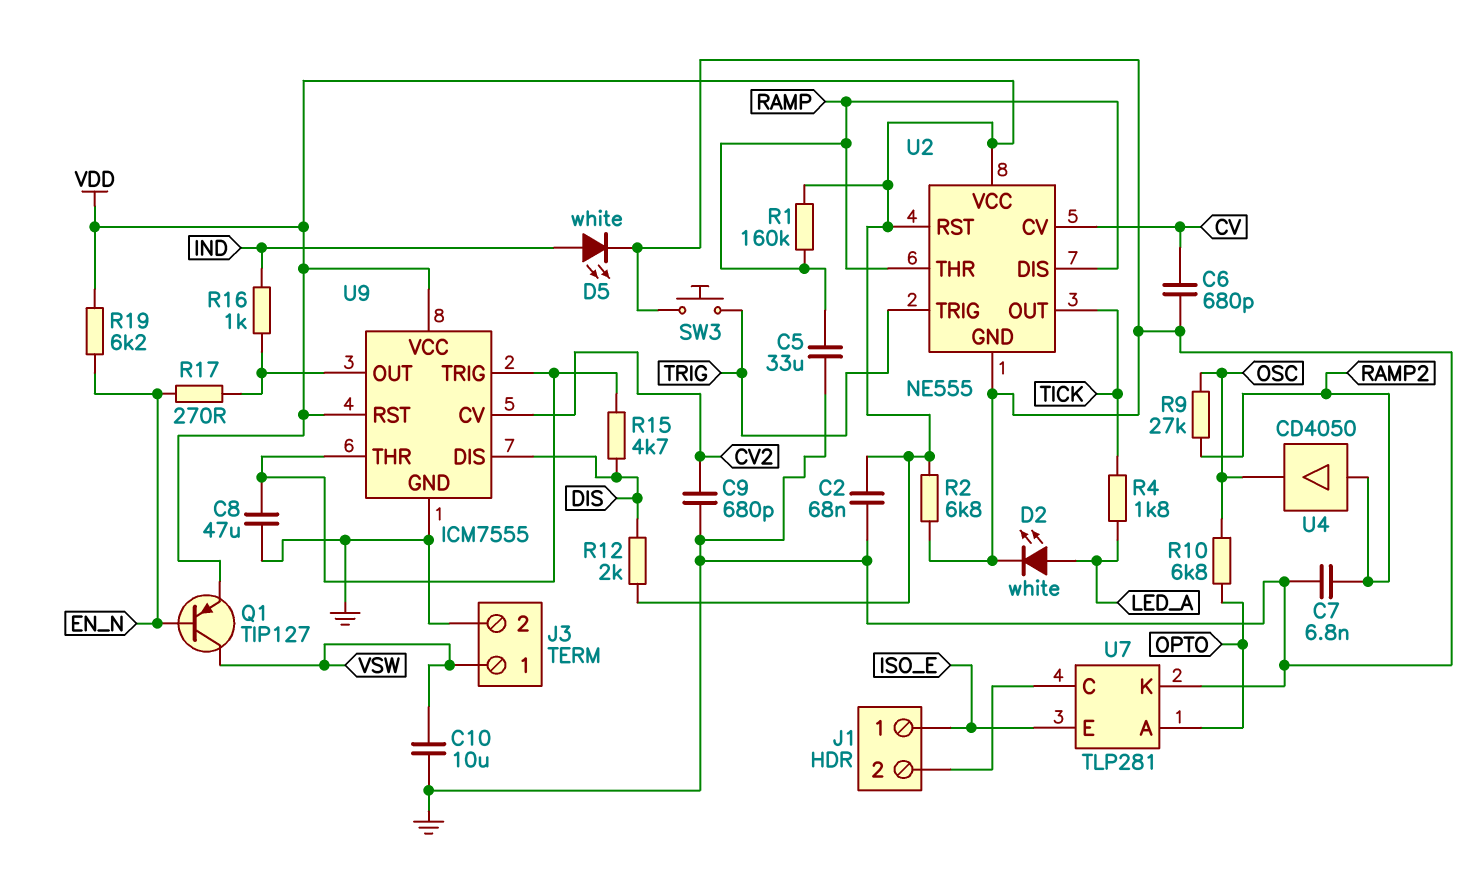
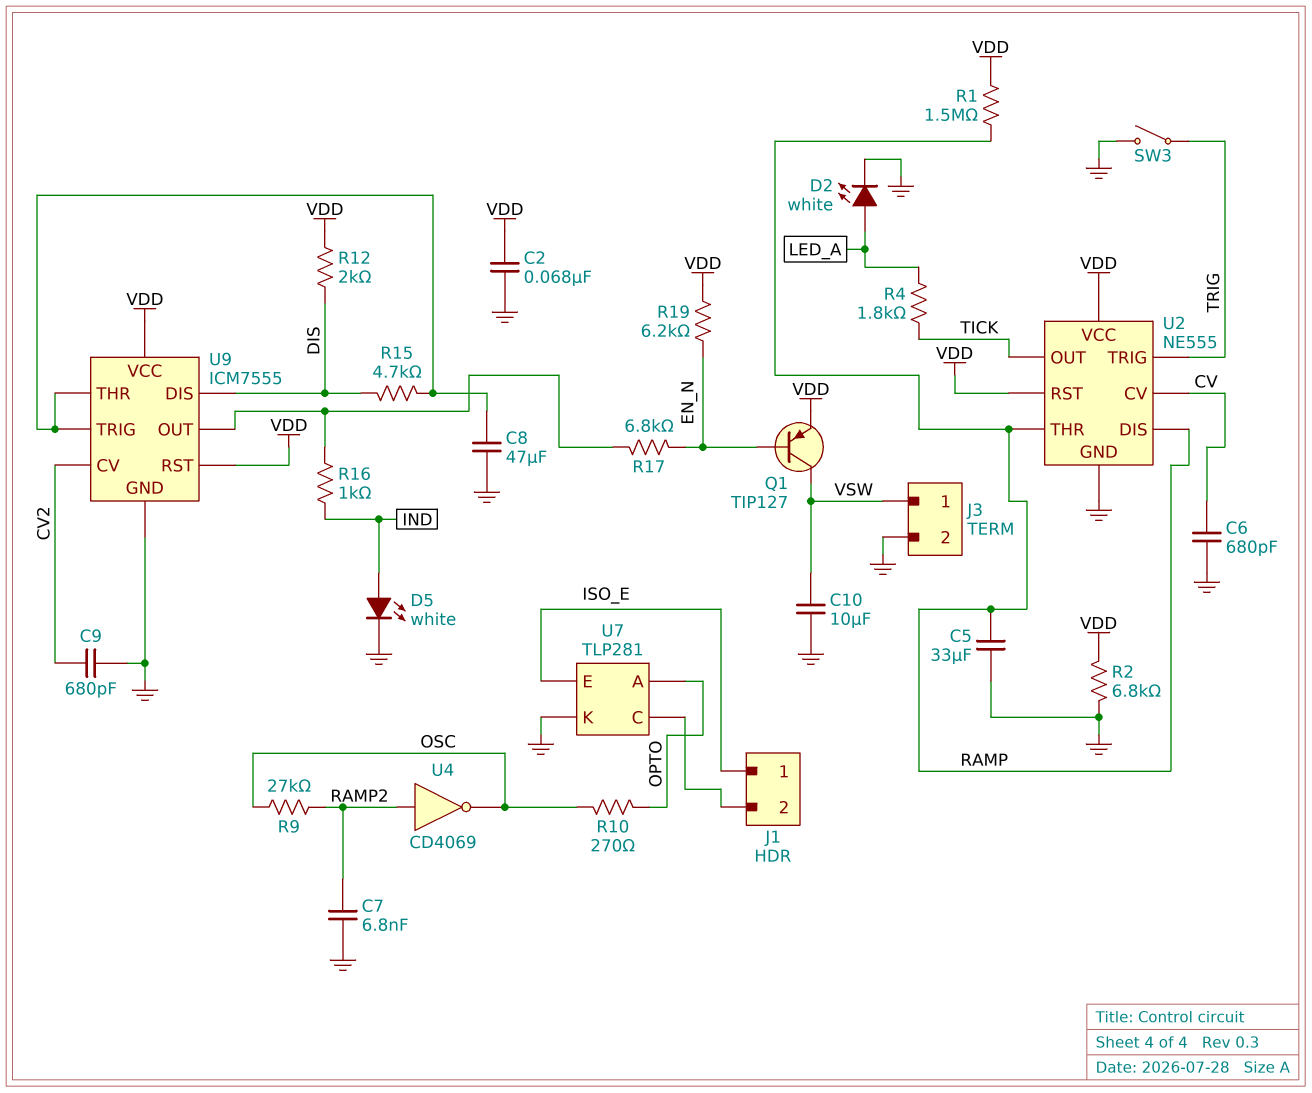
R1: 160k (RAMP, VDD) -> 1.5M (RAMP, VDD)
R10: 6.8k (OPTO, OSC) -> 270 (OPTO, OSC)
R17: 270 (EN_N, U9/OUT) -> 6.8k (EN_N, U9/OUT)
SW3: button (GND, TRIG) -> switch (GND, TRIG)
U4: buffer CD4050 (in RAMP2, out OSC) -> NOT CD4069 (in RAMP2, out OSC)

